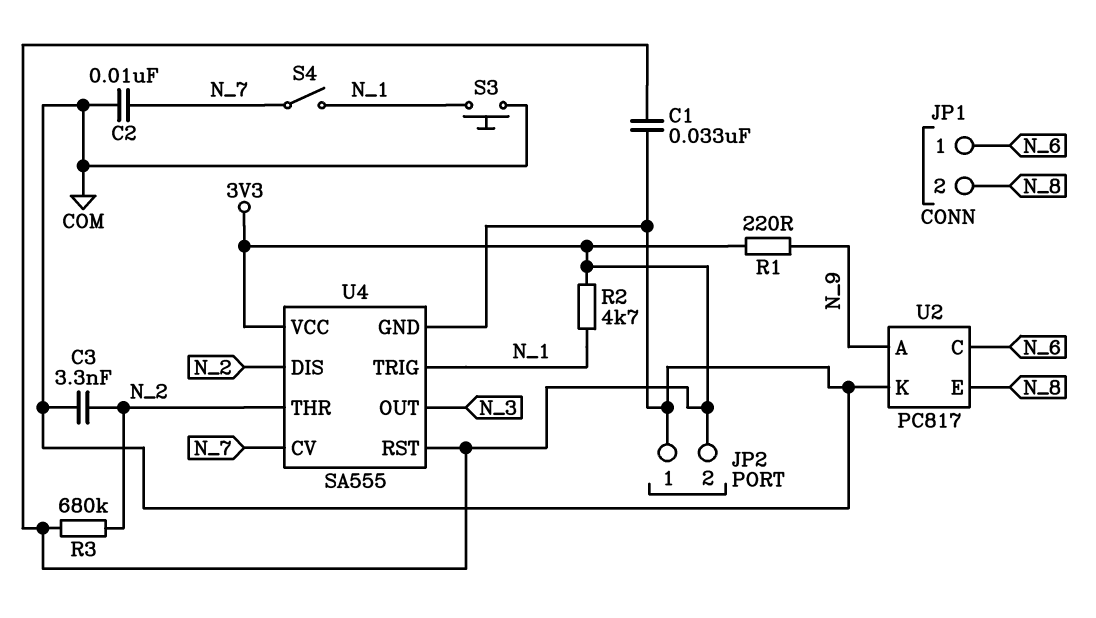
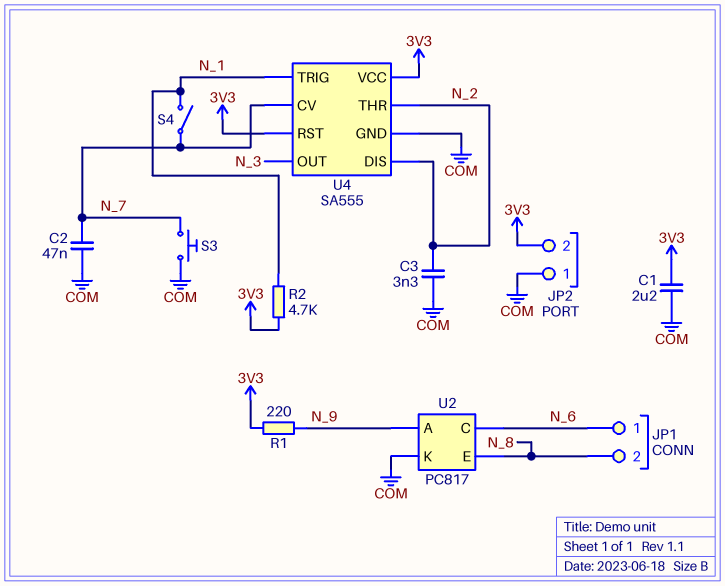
C1: 33nF (3V3, COM) -> 2.2uF (3V3, COM)
C2: 10nF (COM, N_7) -> 47nF (COM, N_7)
R3: 680k (3V3, N_2) -> none
S3: button (COM, N_1) -> button (COM, N_7)

